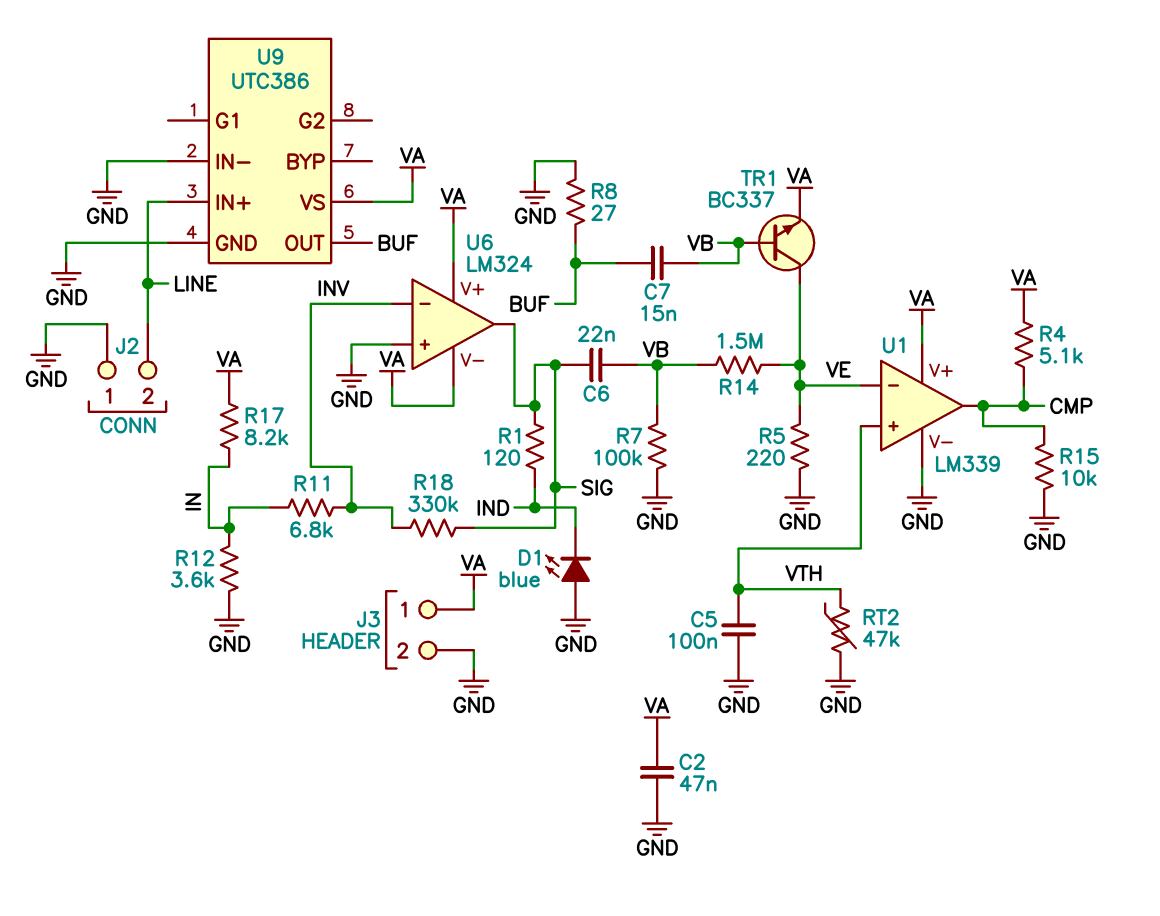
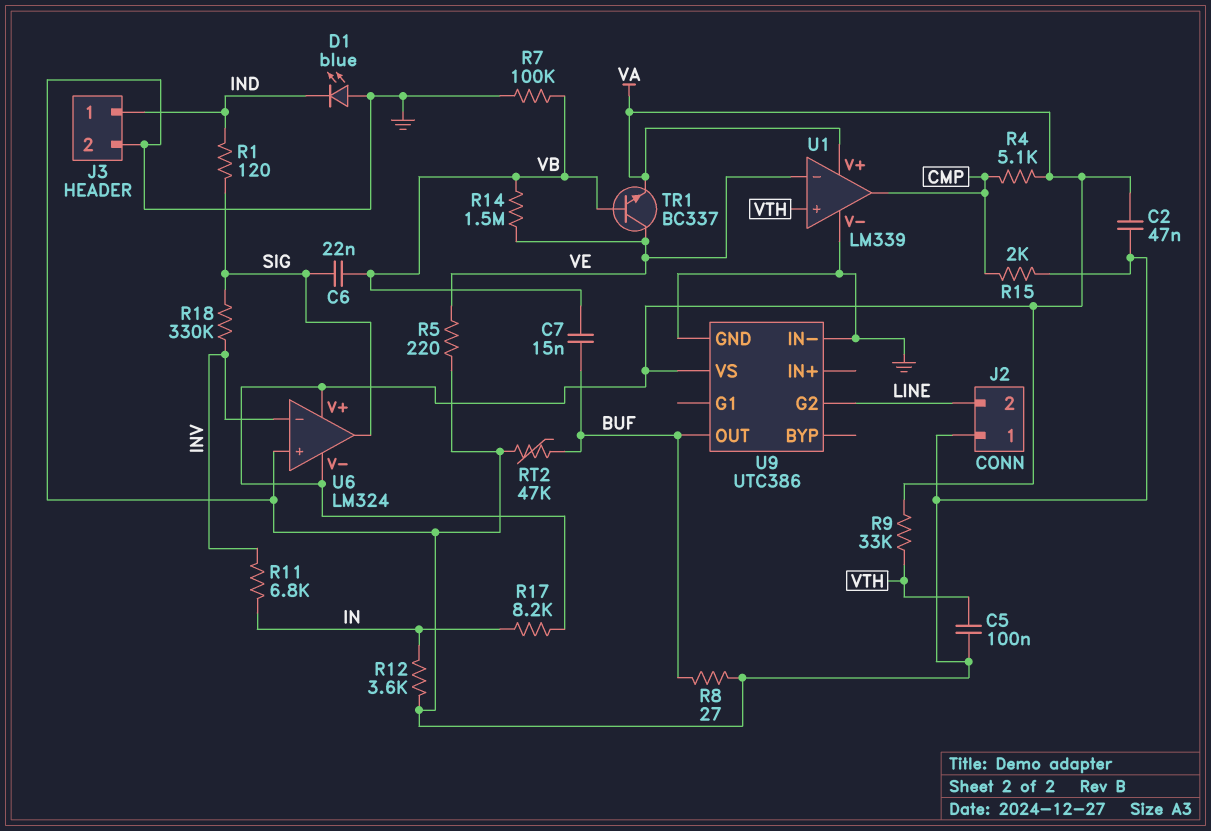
J3 pin 1: VA -> IND
R9: none -> 33k (VA, VTH)
R15: 10k (CMP, GND) -> 2k (CMP, GND)
RT2: 47k (GND, VTH) -> 47k (BUF, GND)
U9 pin G2: none -> LINE
U9 pin IN+: LINE -> none

